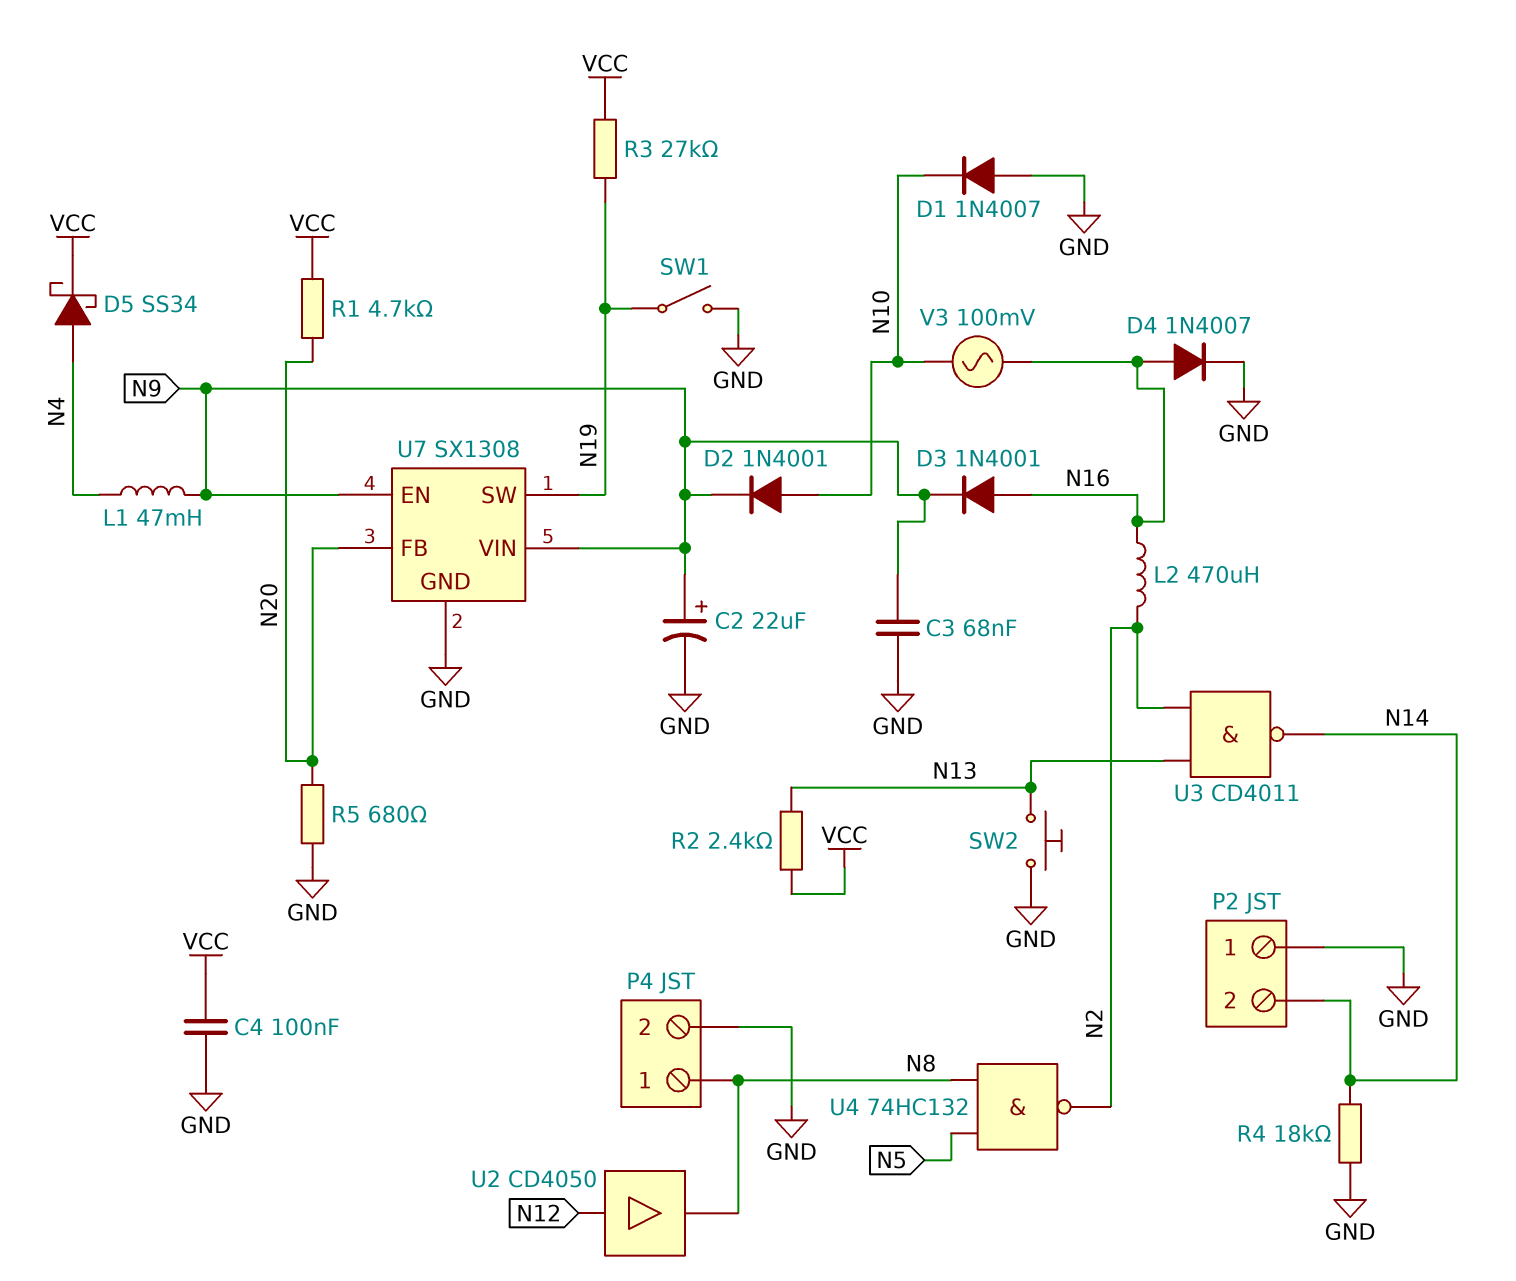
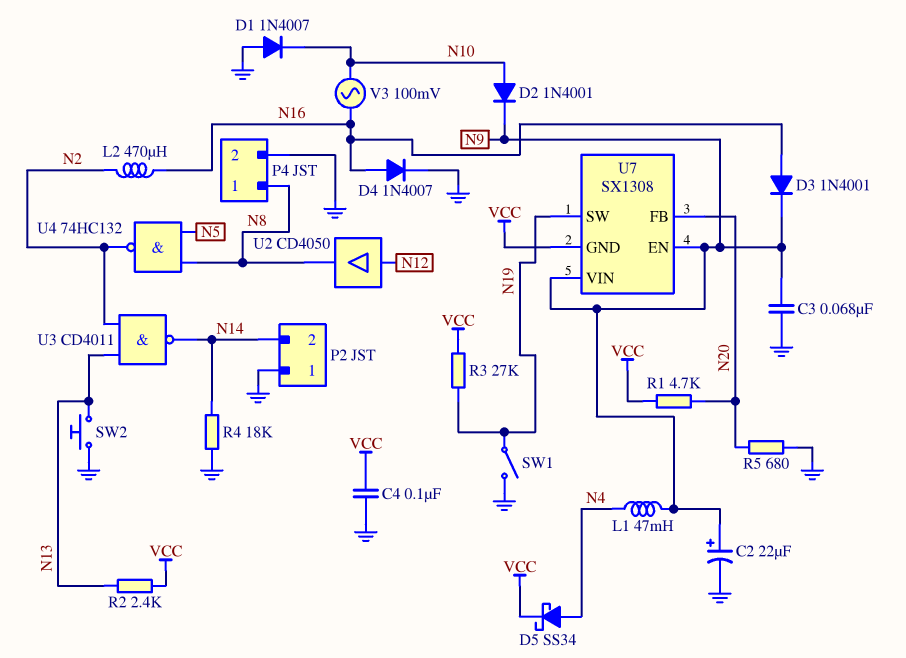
U7 pin GND: GND -> VCC

